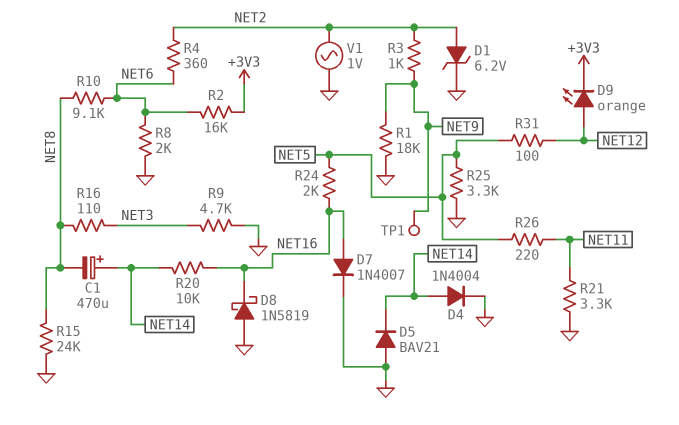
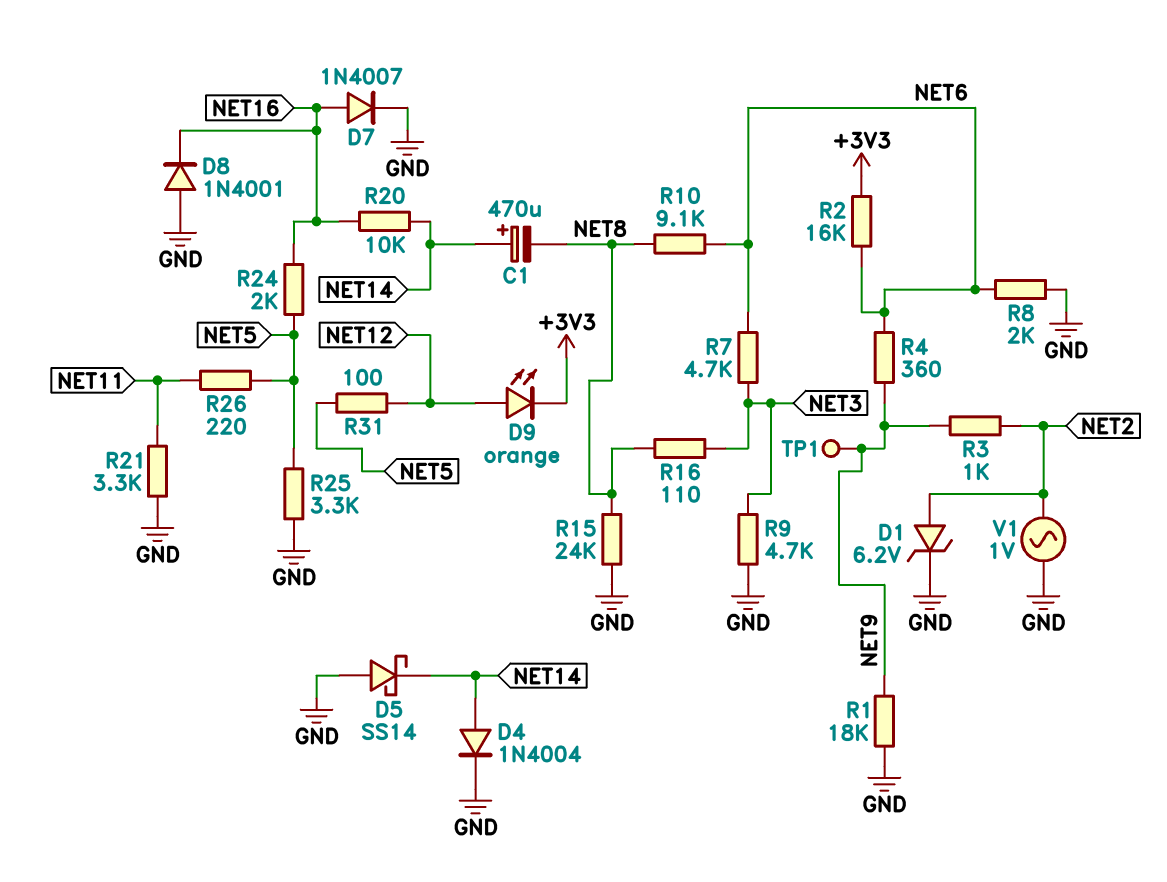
D5: diode BAV21 (A GND, K NET14) -> schottky SS14 (A GND, K NET14)
D8: schottky 1N5819 (A GND, K NET16) -> diode 1N4001 (A GND, K NET16)
R4: 360 (NET2, NET6) -> 360 (NET6, NET9)
R7: none -> 4.7k (NET3, NET6)

